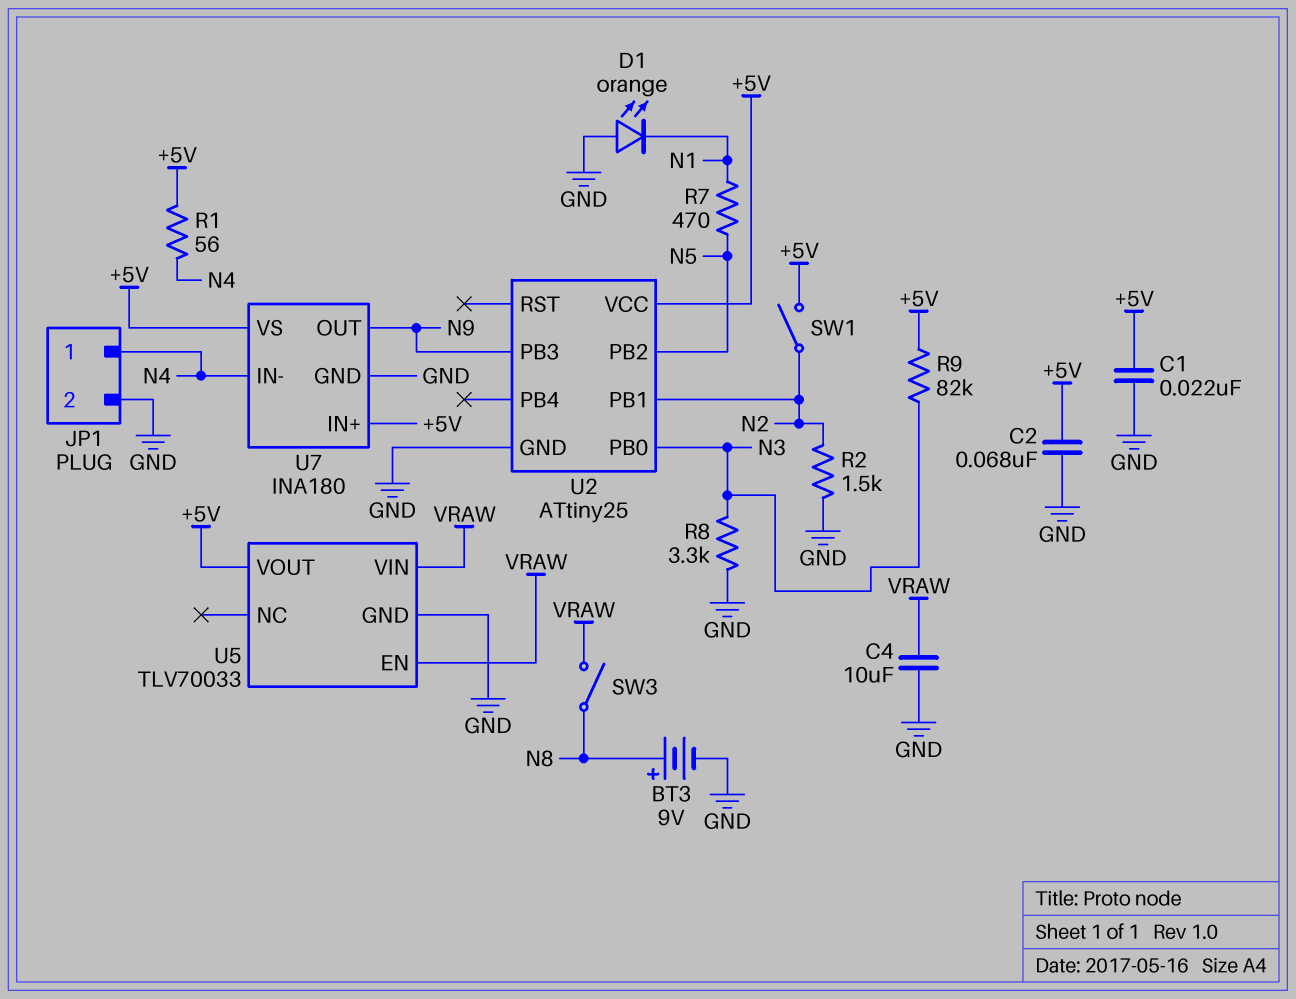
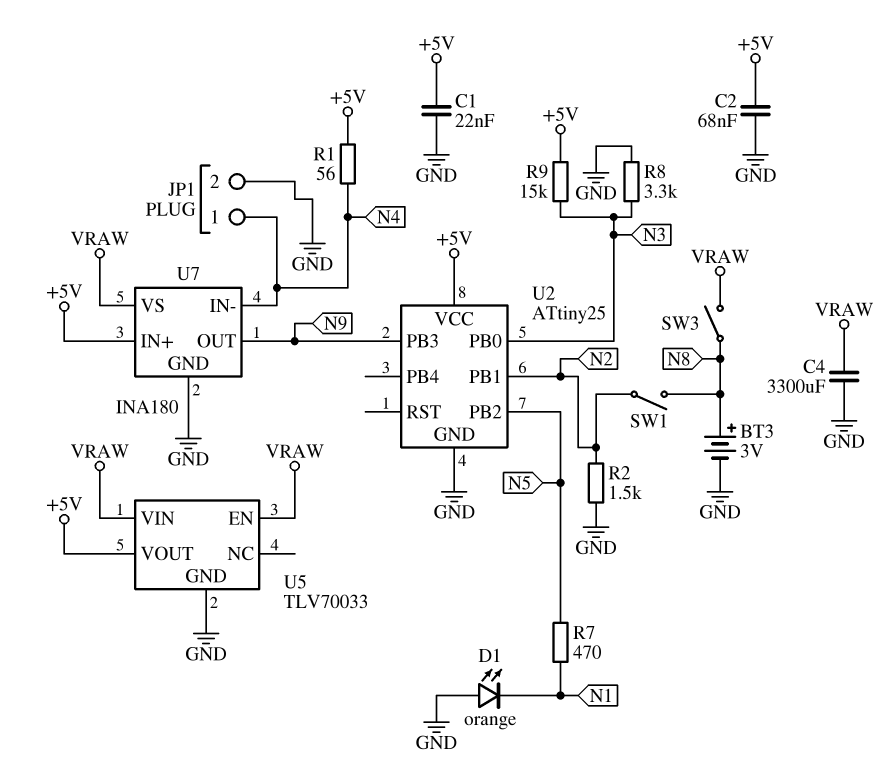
BT3: 9V (plus N8, minus GND) -> 3V (plus N8, minus GND)
C4: 10uF (GND, VRAW) -> 3300uF (GND, VRAW)
R9: 82k (+5V, N3) -> 15k (+5V, N3)
SW1: switch (+5V, N2) -> switch (N2, N8)
U7 pin VS: +5V -> VRAW

